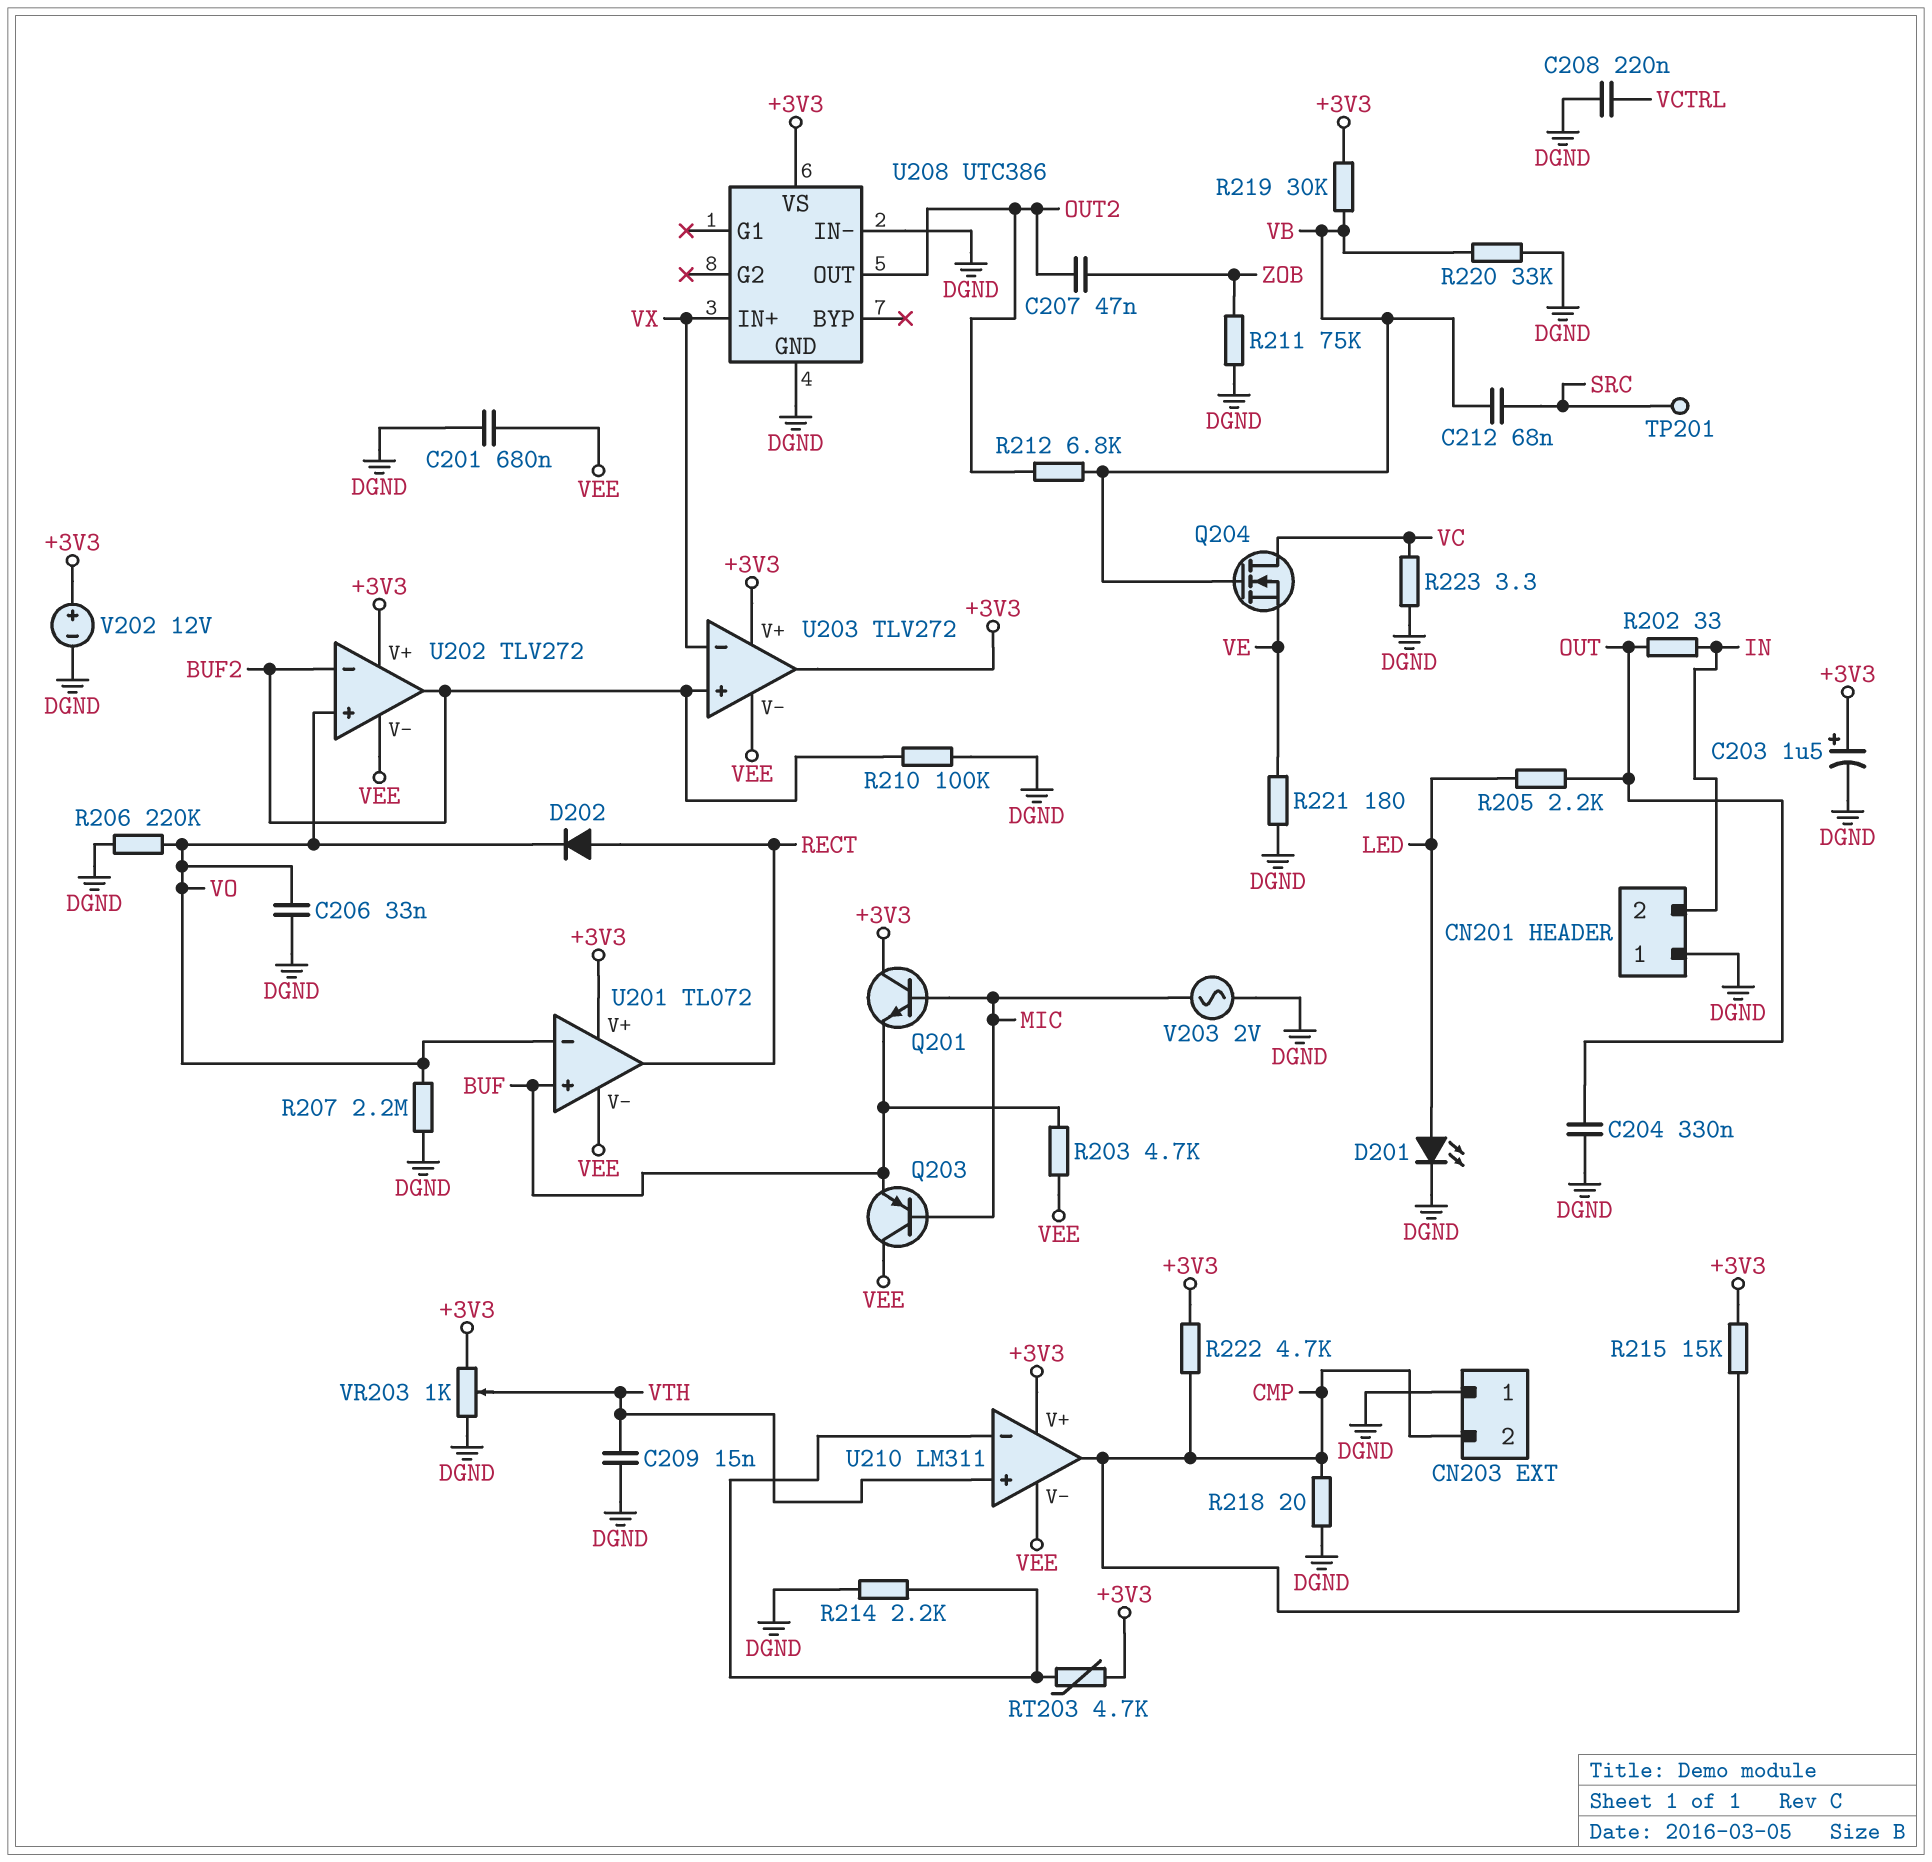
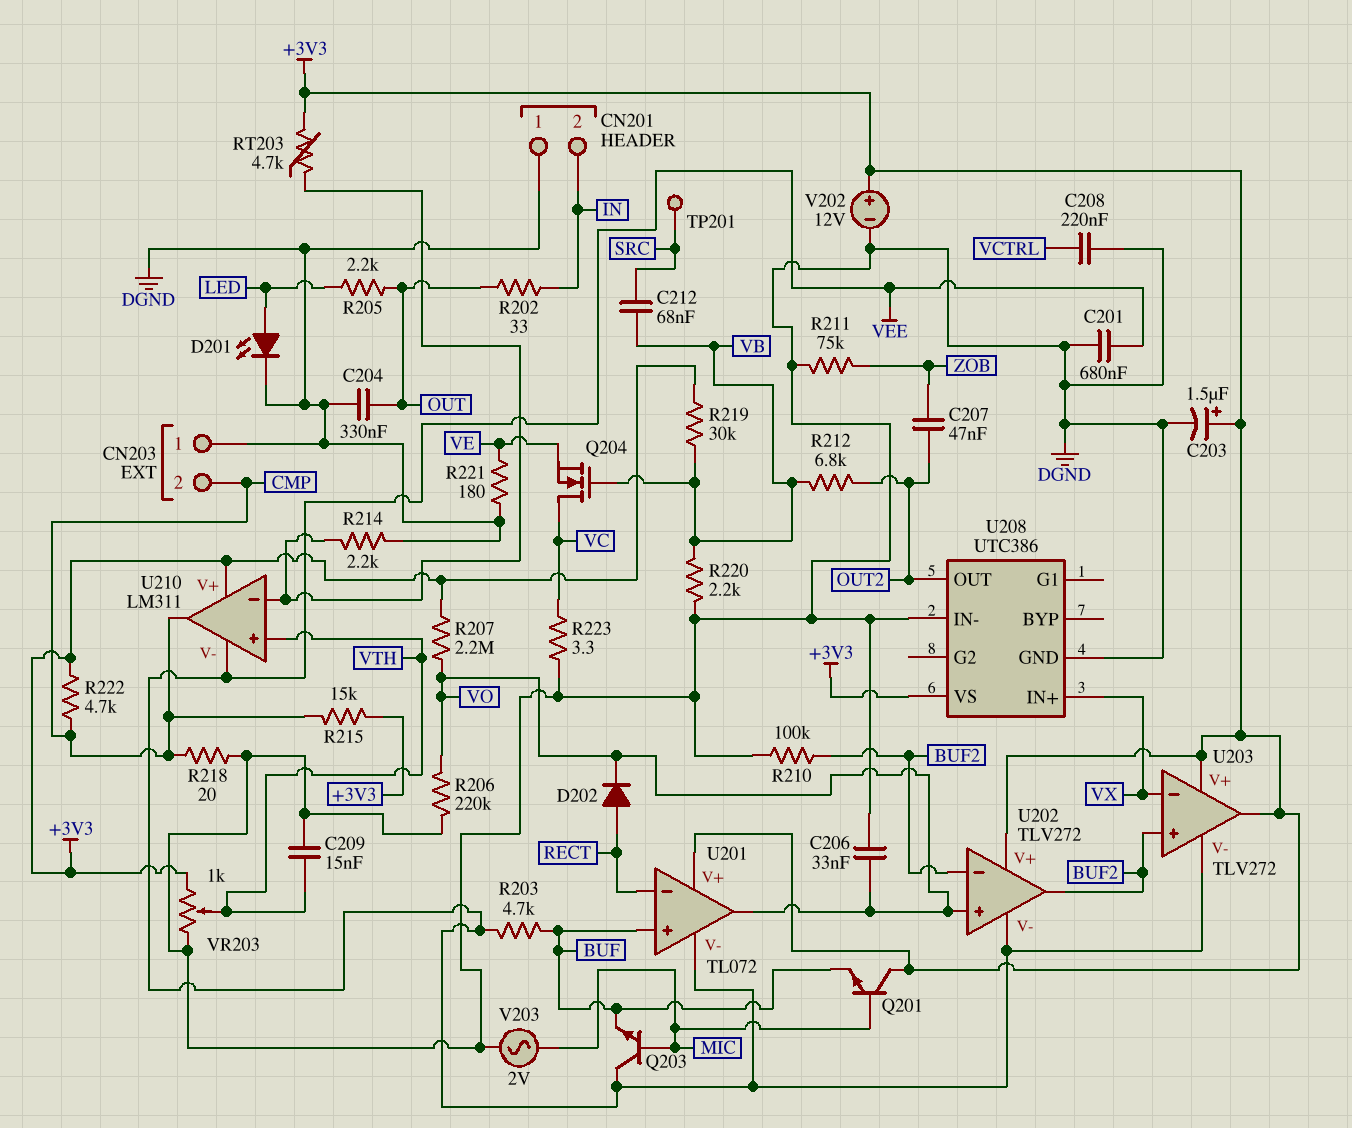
Q203: PNP (B MIC, C VEE, E BUF) -> NPN (B MIC, C VEE, E BUF)
R207: 2.2M (DGND, VO) -> 2.2M (+3V3, VO)
R220: 33k (DGND, VB) -> 2.2k (DGND, VB)
U201 pin in-: VO -> RECT
U201 pin out: RECT -> VO

